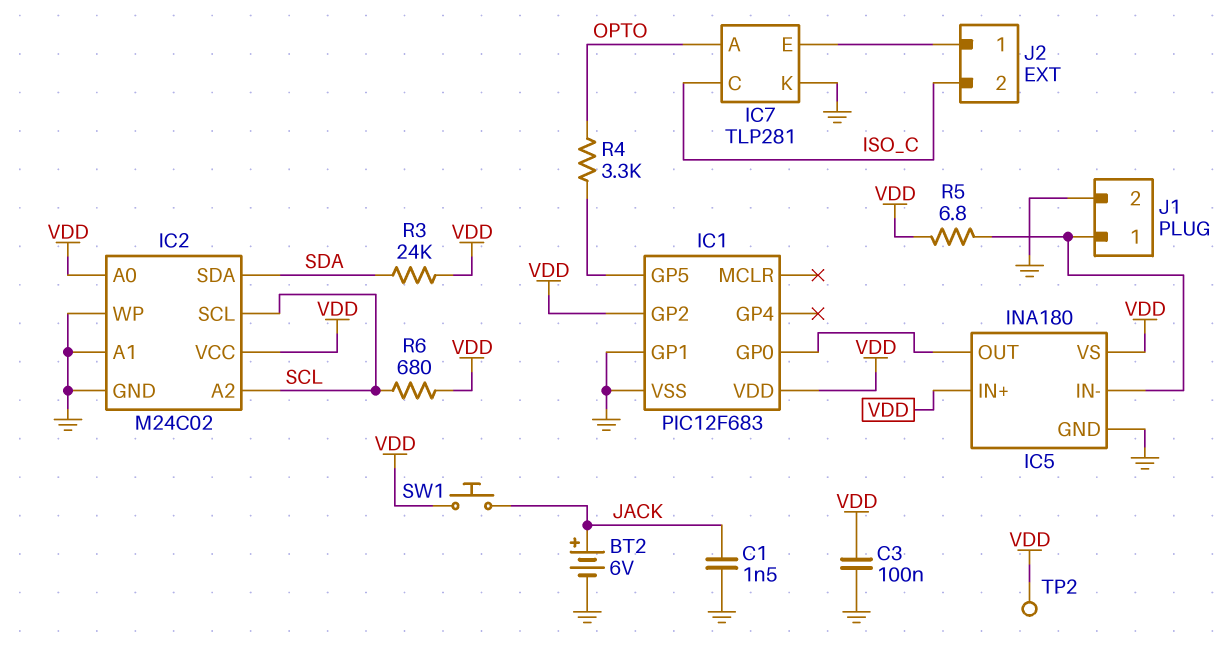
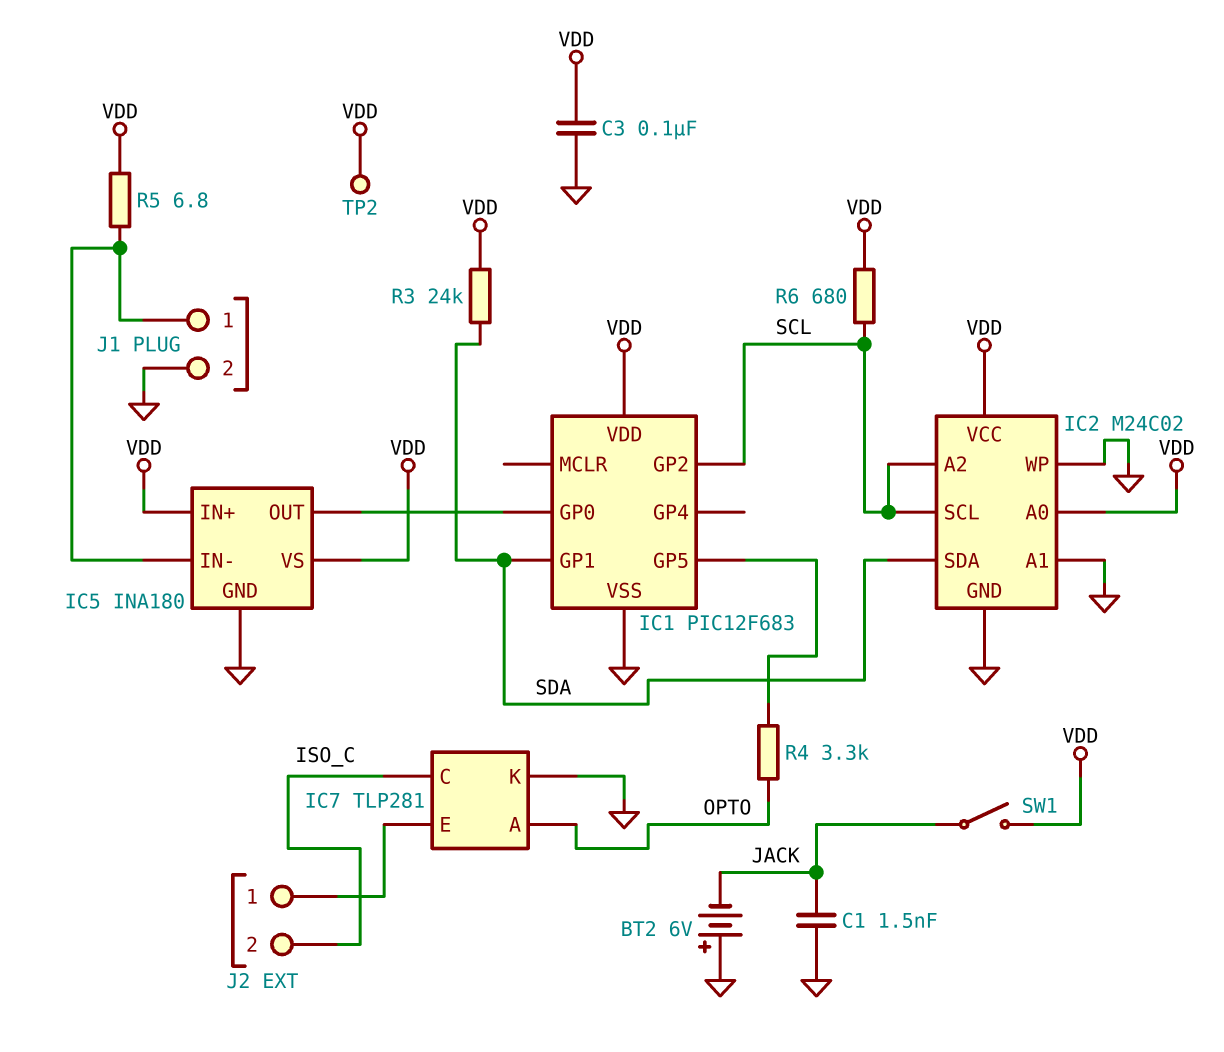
BT2: 6V (plus JACK, minus GND) -> 6V (plus GND, minus JACK)
IC1 pin GP1: GND -> SDA
IC1 pin GP2: VDD -> SCL
SW1: button (JACK, VDD) -> switch (JACK, VDD)

